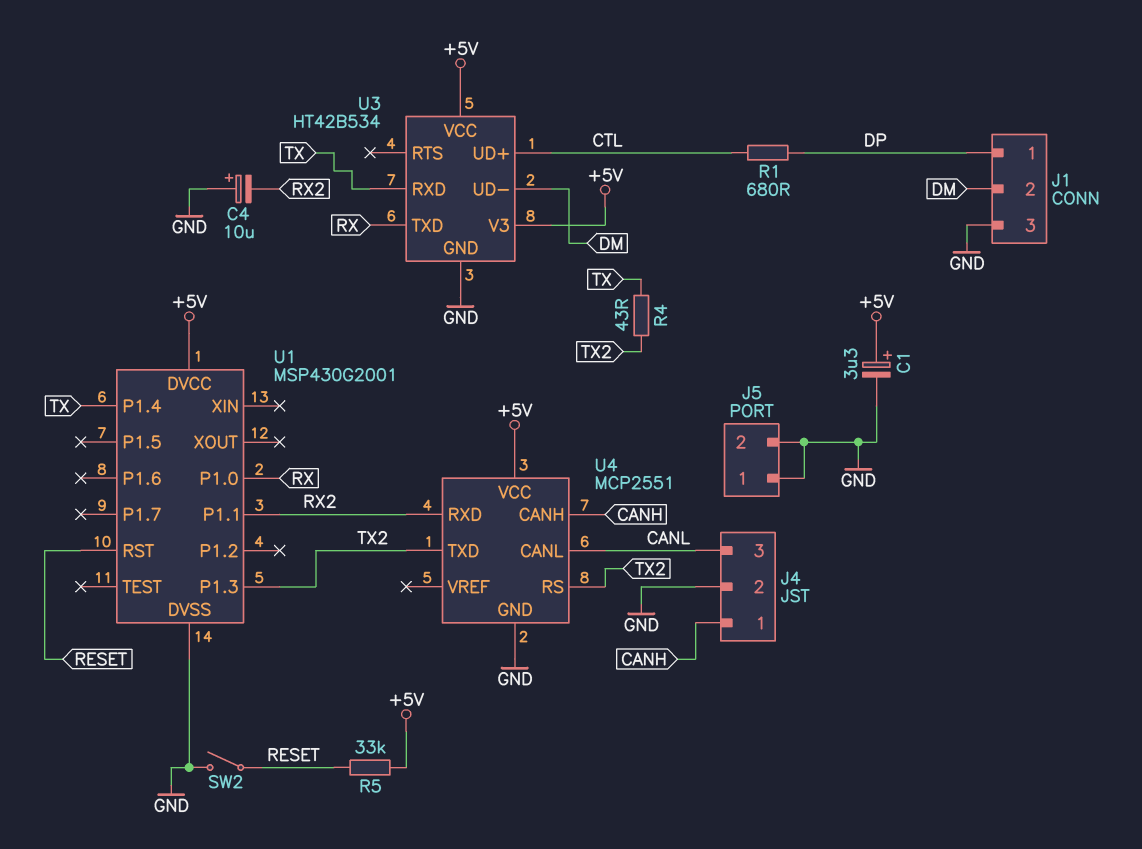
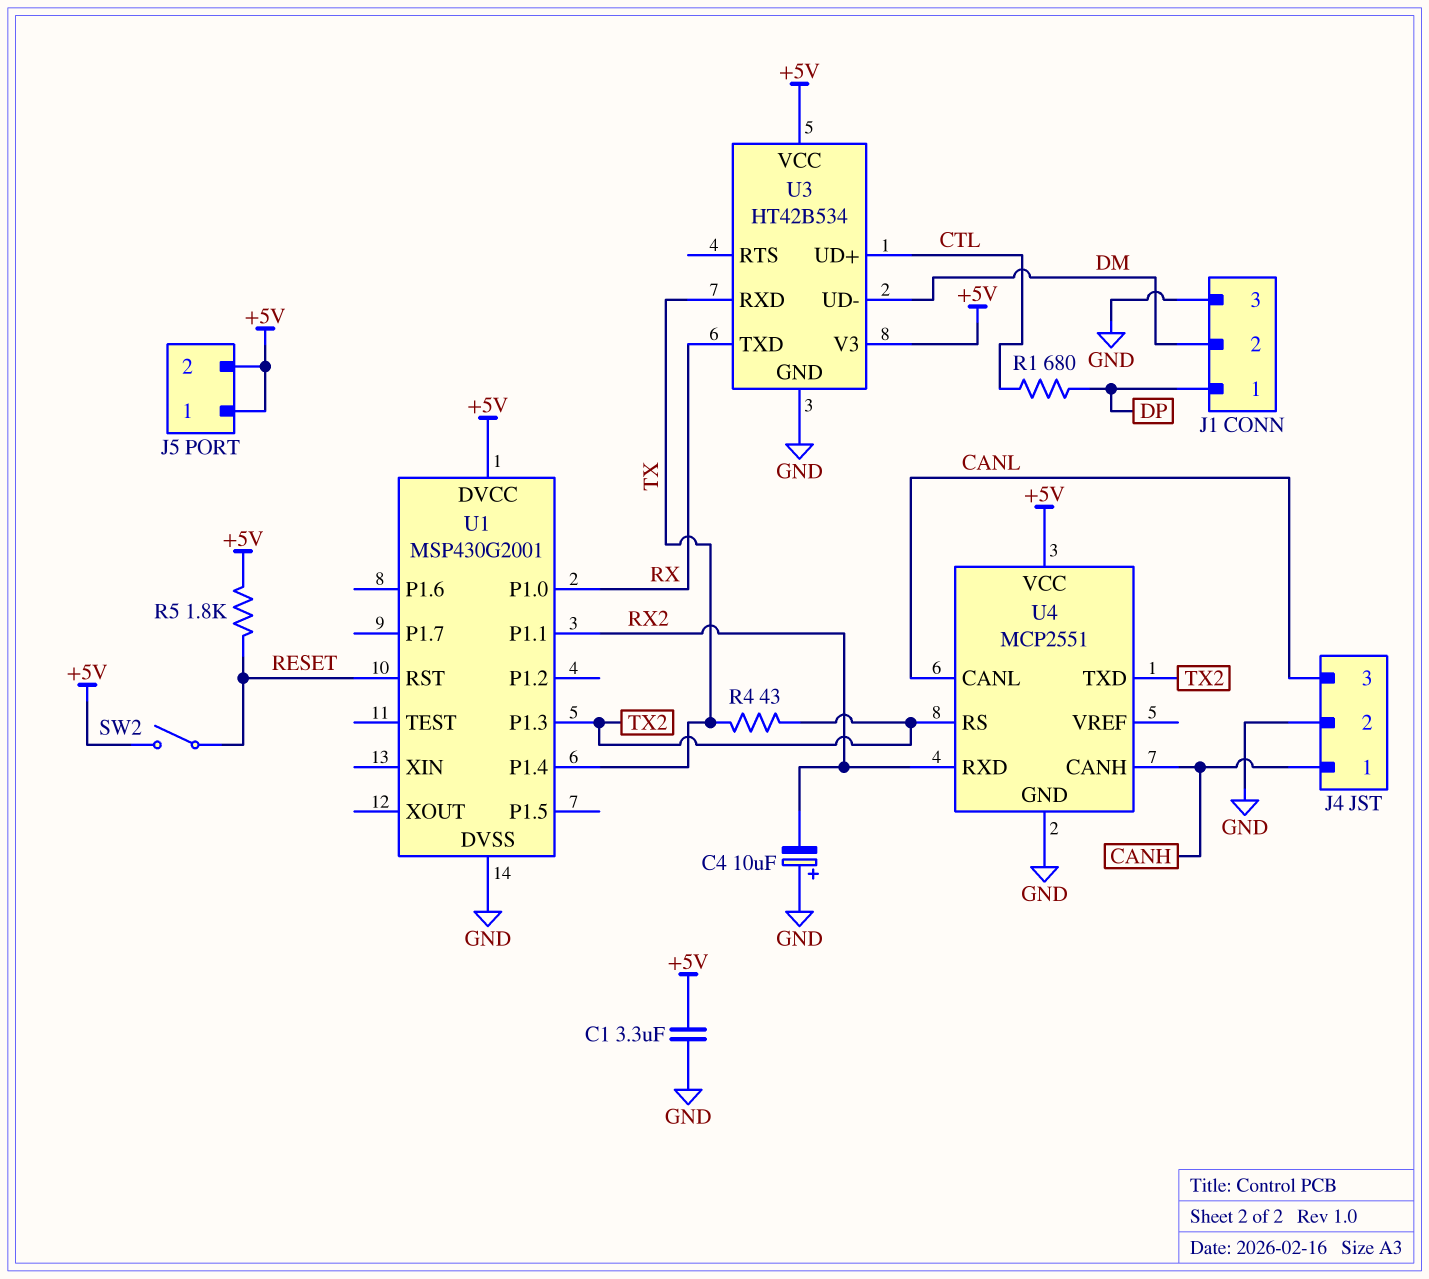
C1: 3.3uF (plus +5V, minus GND) -> 3.3uF (+5V, GND)
J5 pin 1: GND -> +5V
J5 pin 2: GND -> +5V
R5: 33k (+5V, RESET) -> 1.8k (+5V, RESET)
SW2: switch (GND, RESET) -> switch (+5V, RESET)

